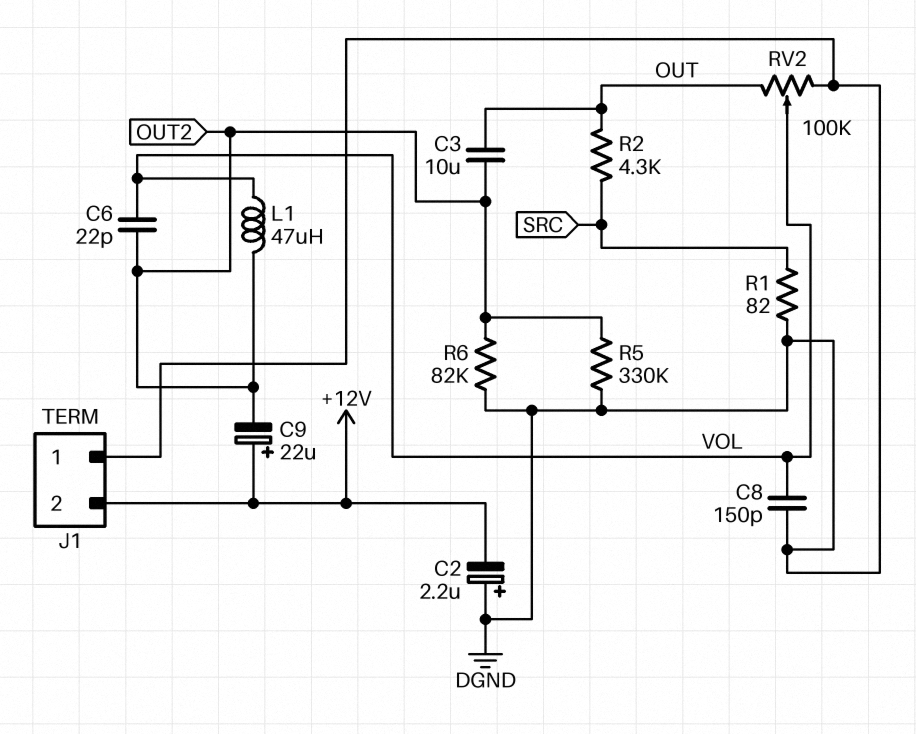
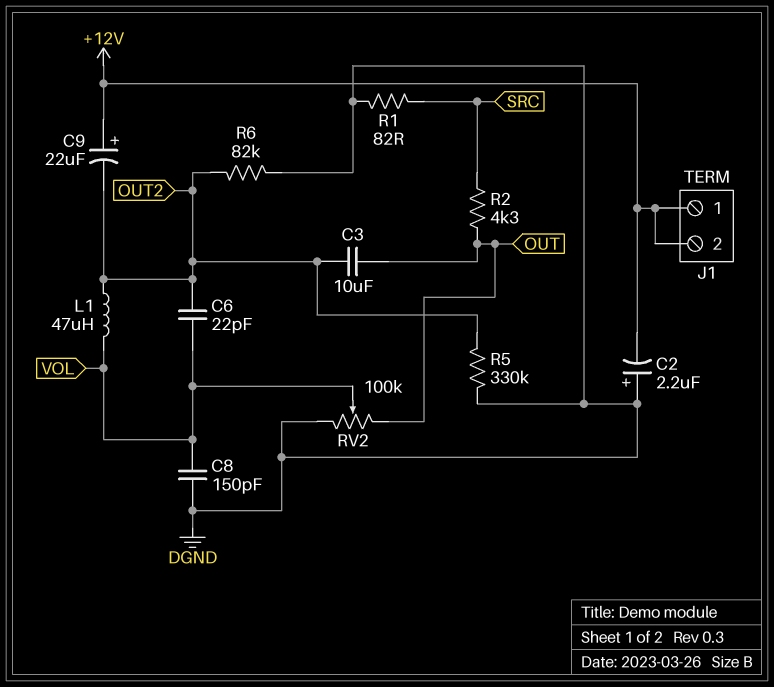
J1 pin 1: DGND -> +12V

